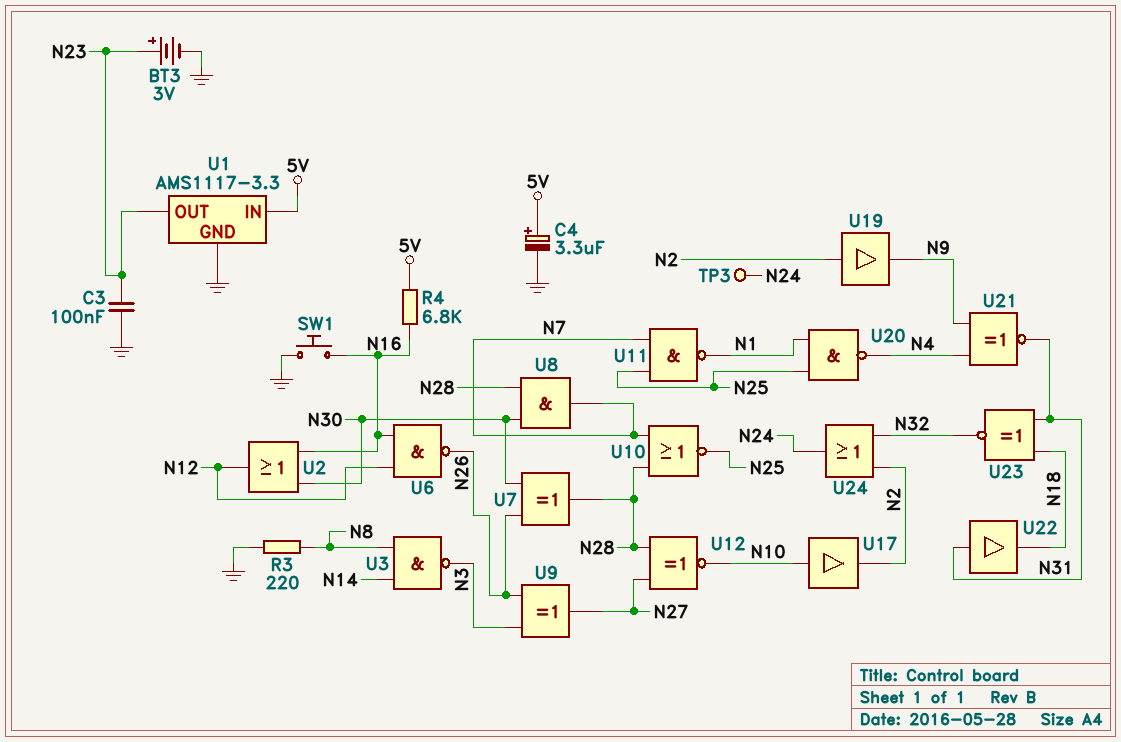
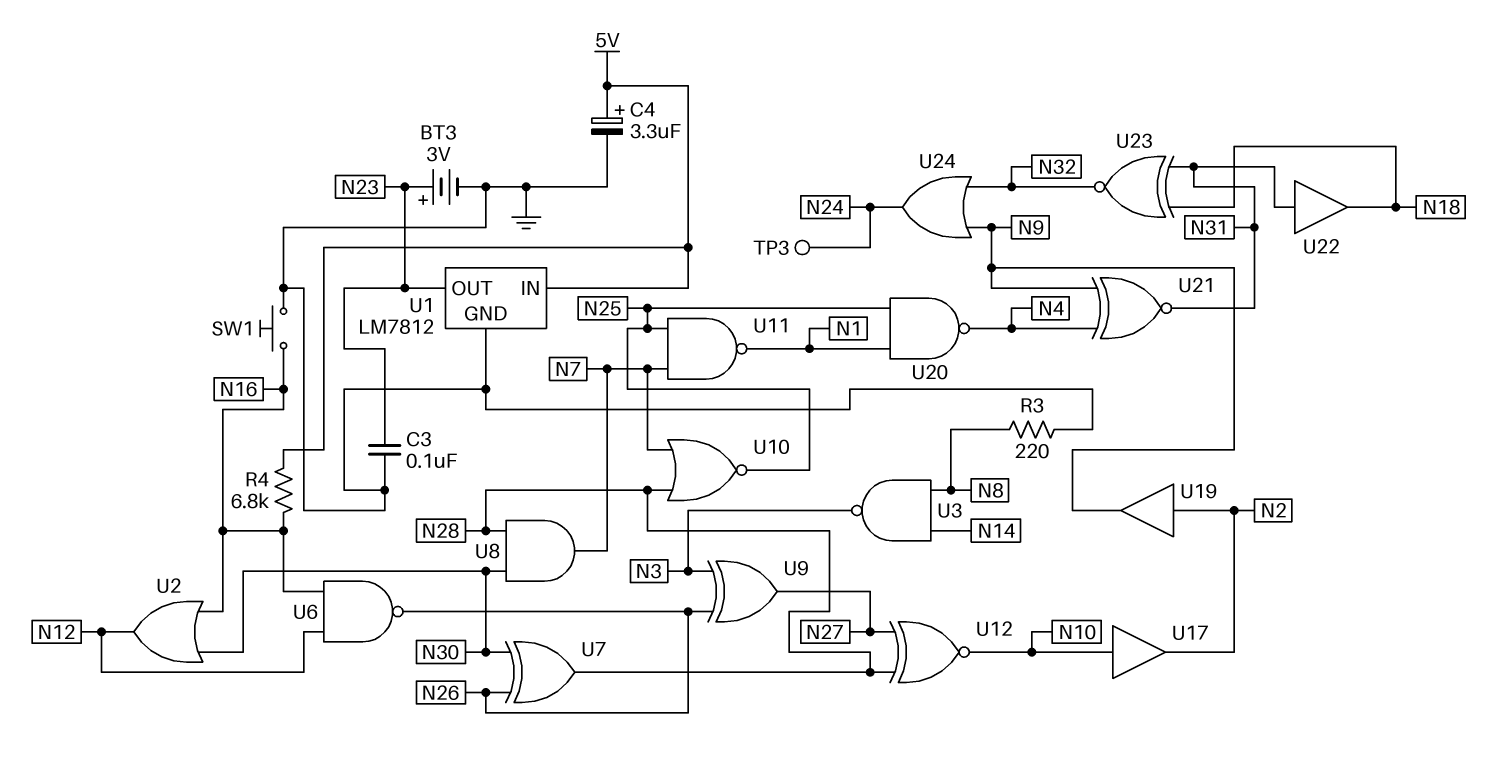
U1: AMS1117-3.3 -> LM7812
U24: OR (in N2, in N32, out N24) -> OR (in N9, in N32, out N24)

